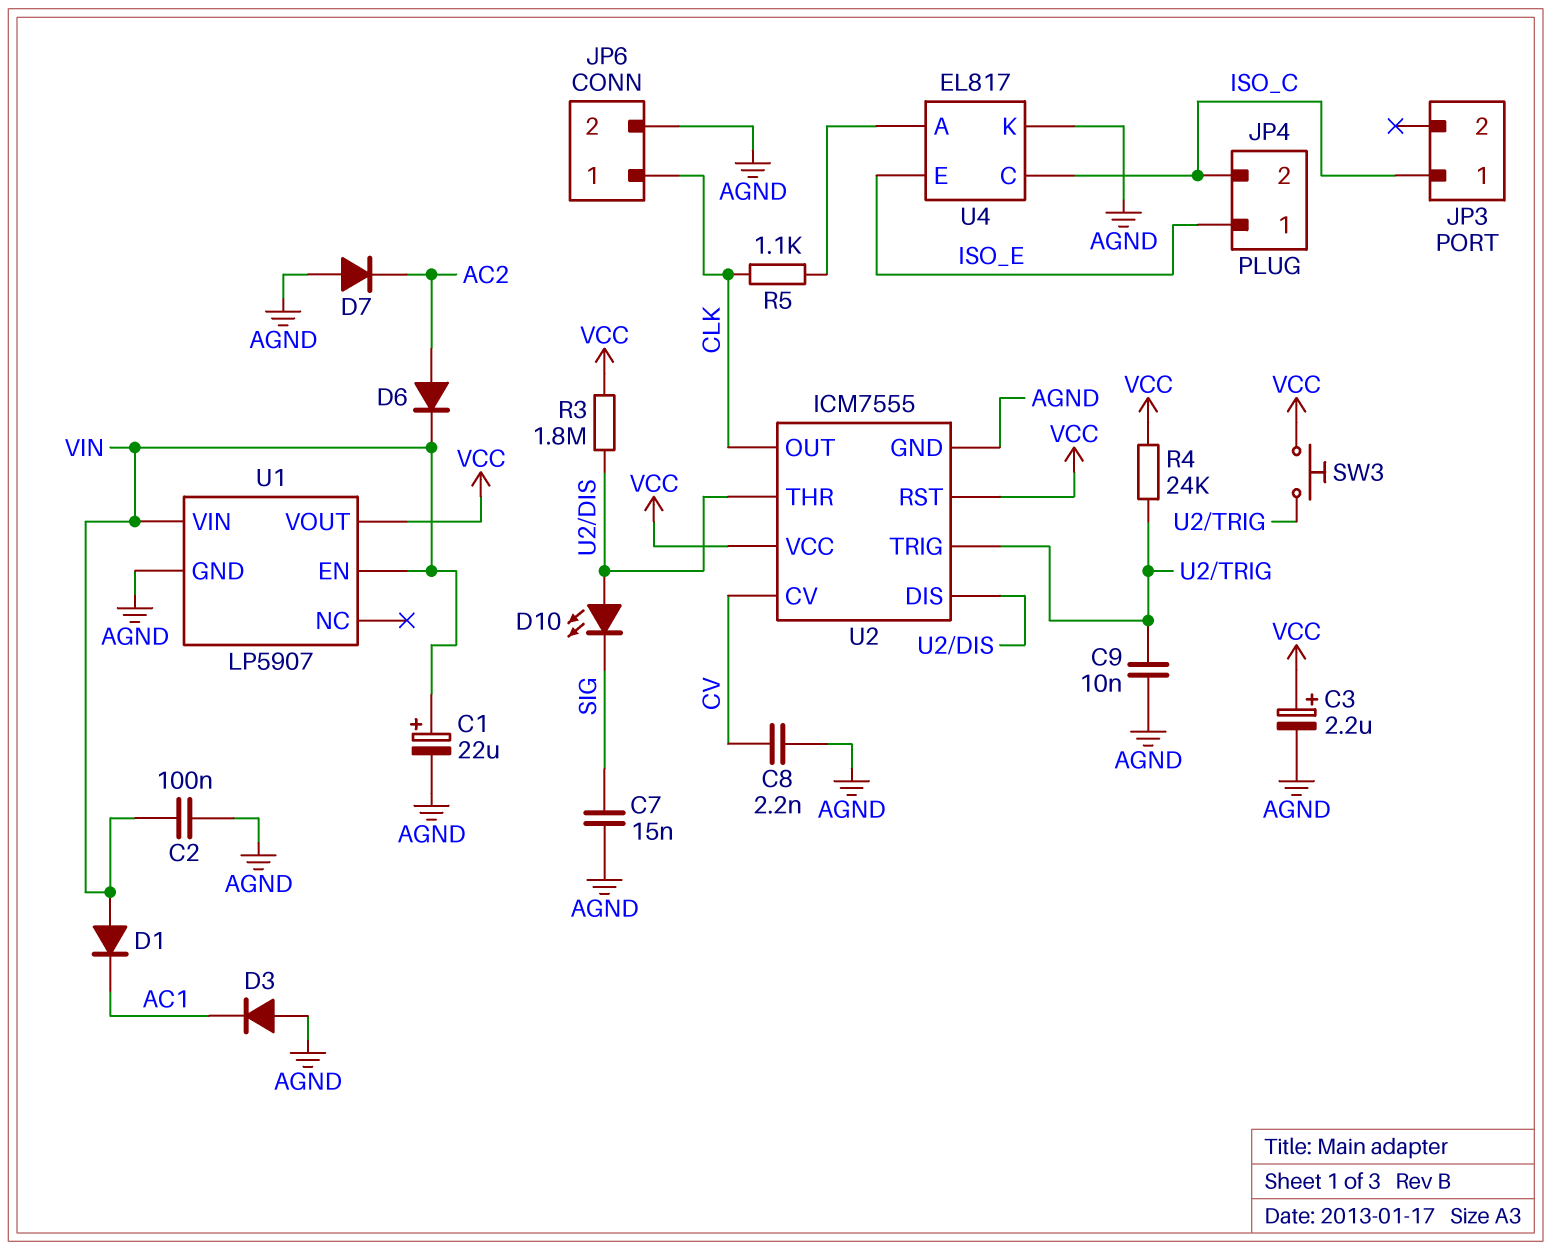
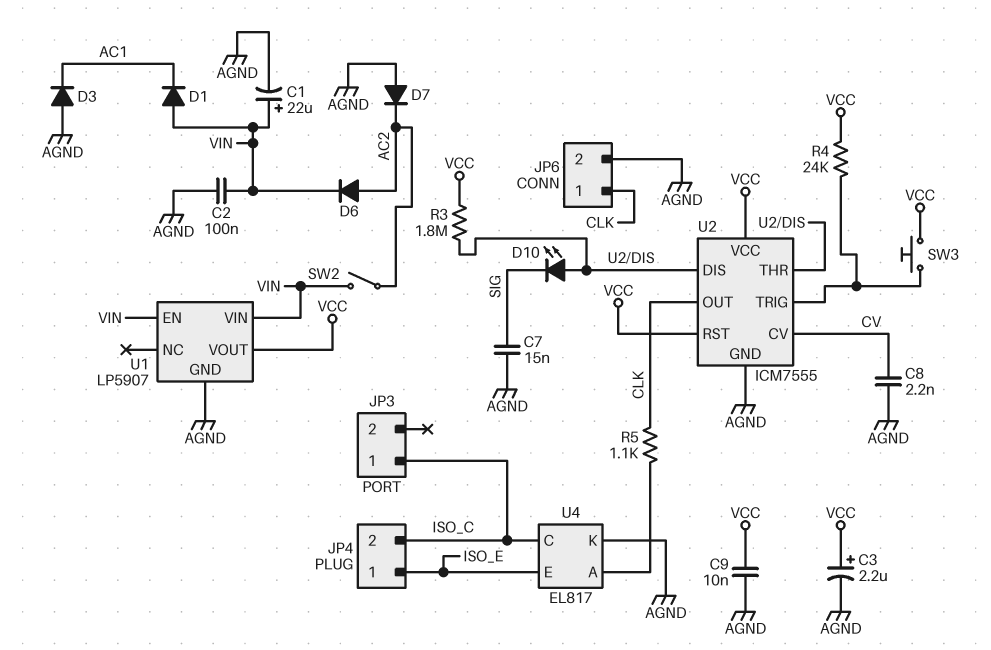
C9: 10nF (AGND, U2/TRIG) -> 10nF (AGND, VCC)
SW2: none -> switch (AC2, VIN)

